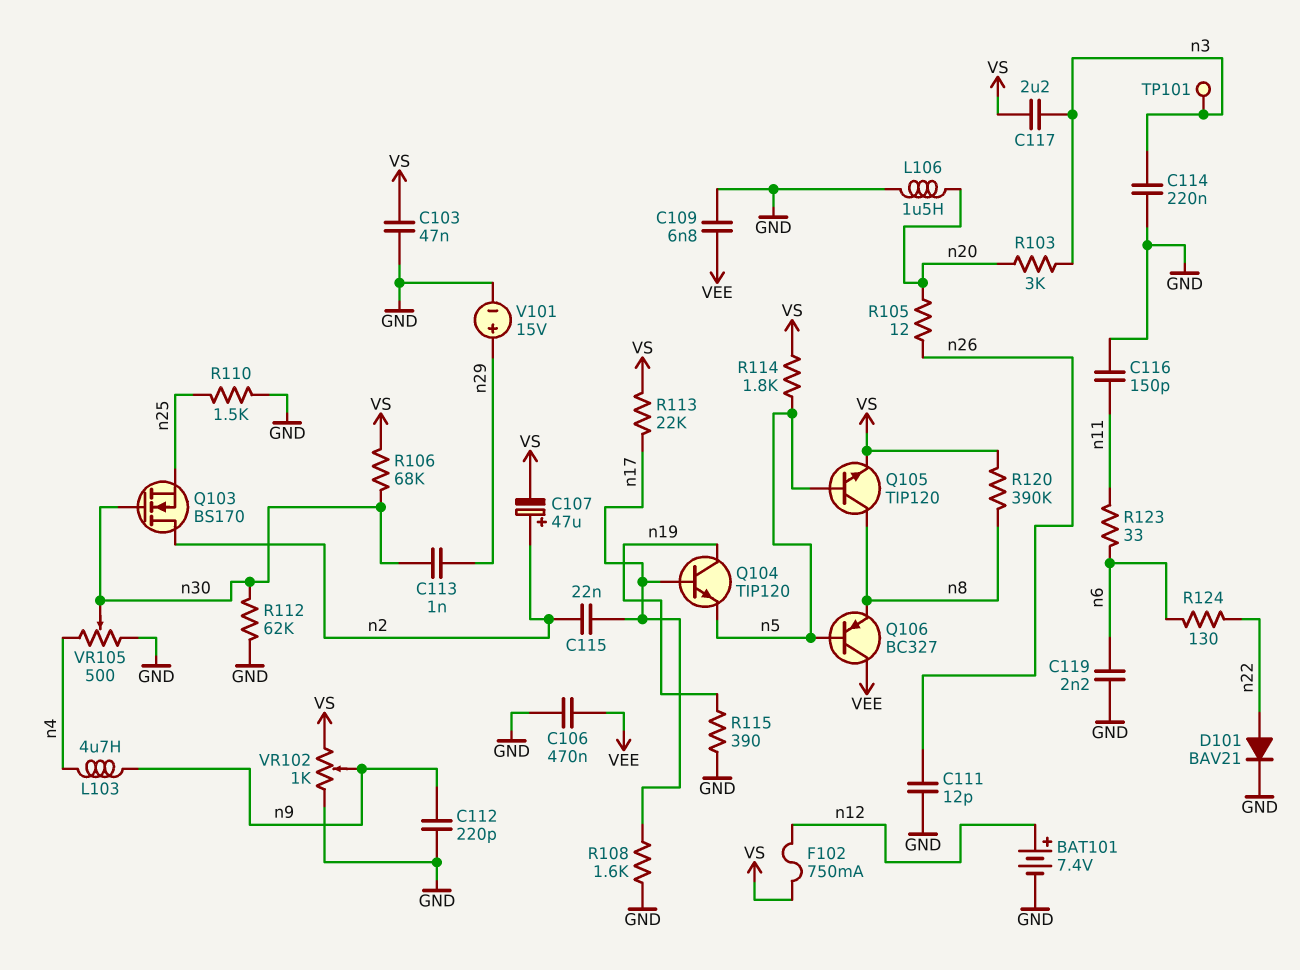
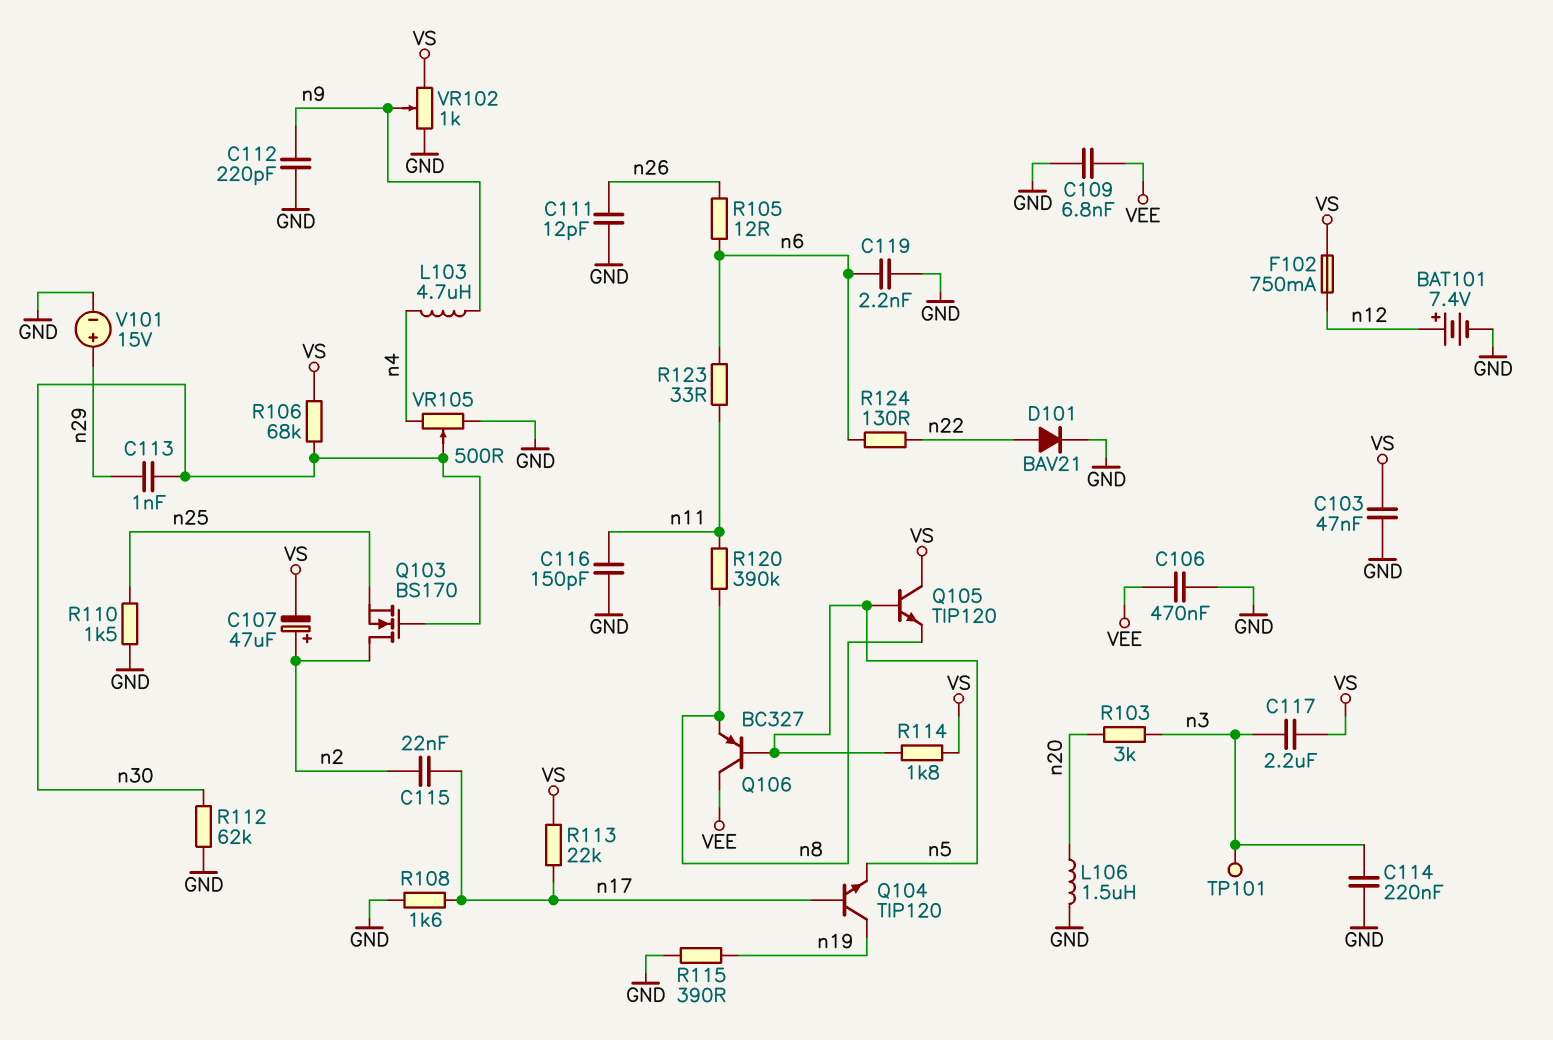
Q105: NPN TIP120 (B n5, C n8, E VS) -> NPN TIP120 (B n5, C VS, E n8)
R105: 12 (n20, n26) -> 12 (n6, n26)
R120: 390k (VS, n8) -> 390k (n8, n11)

